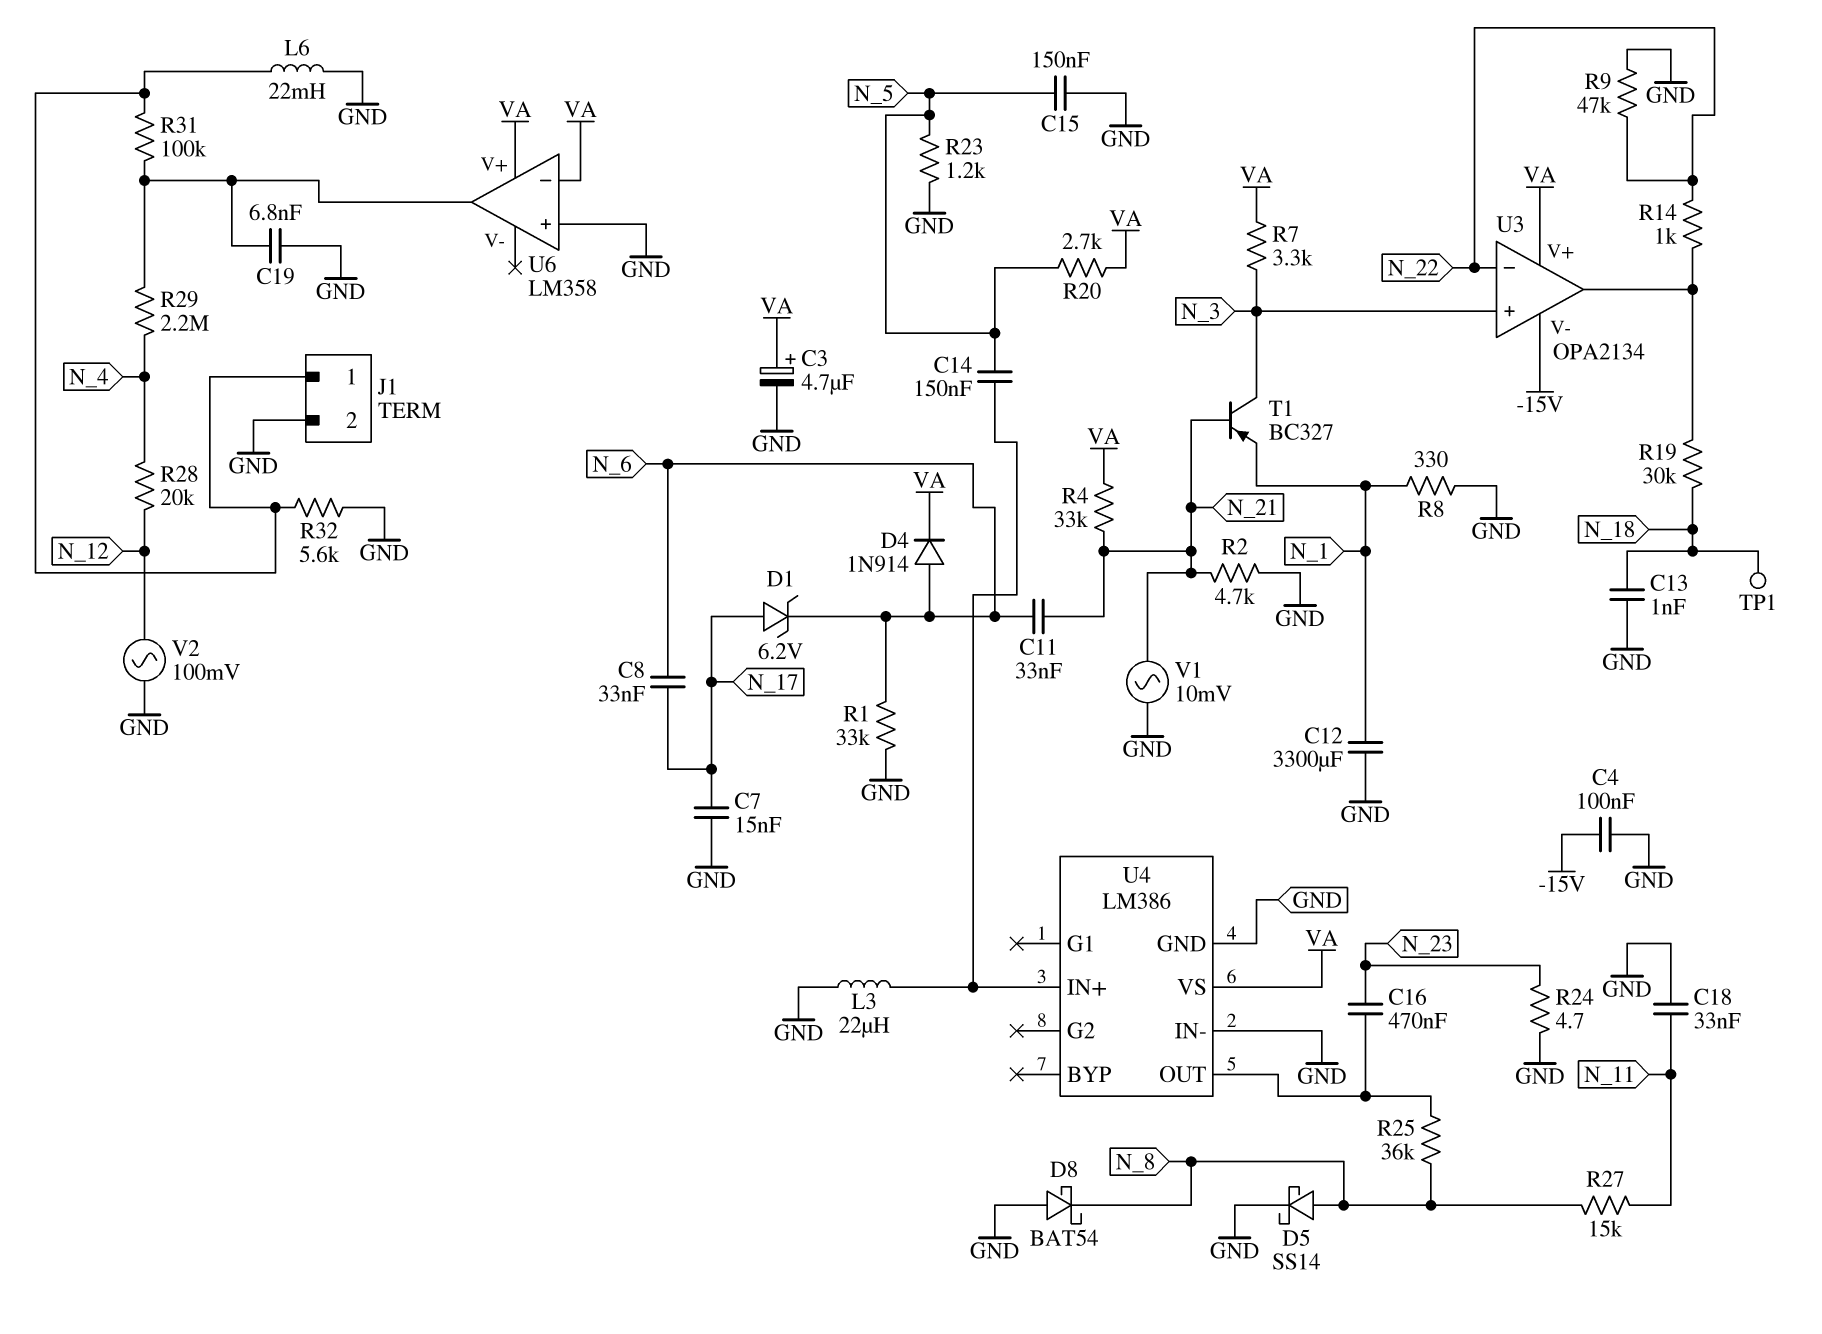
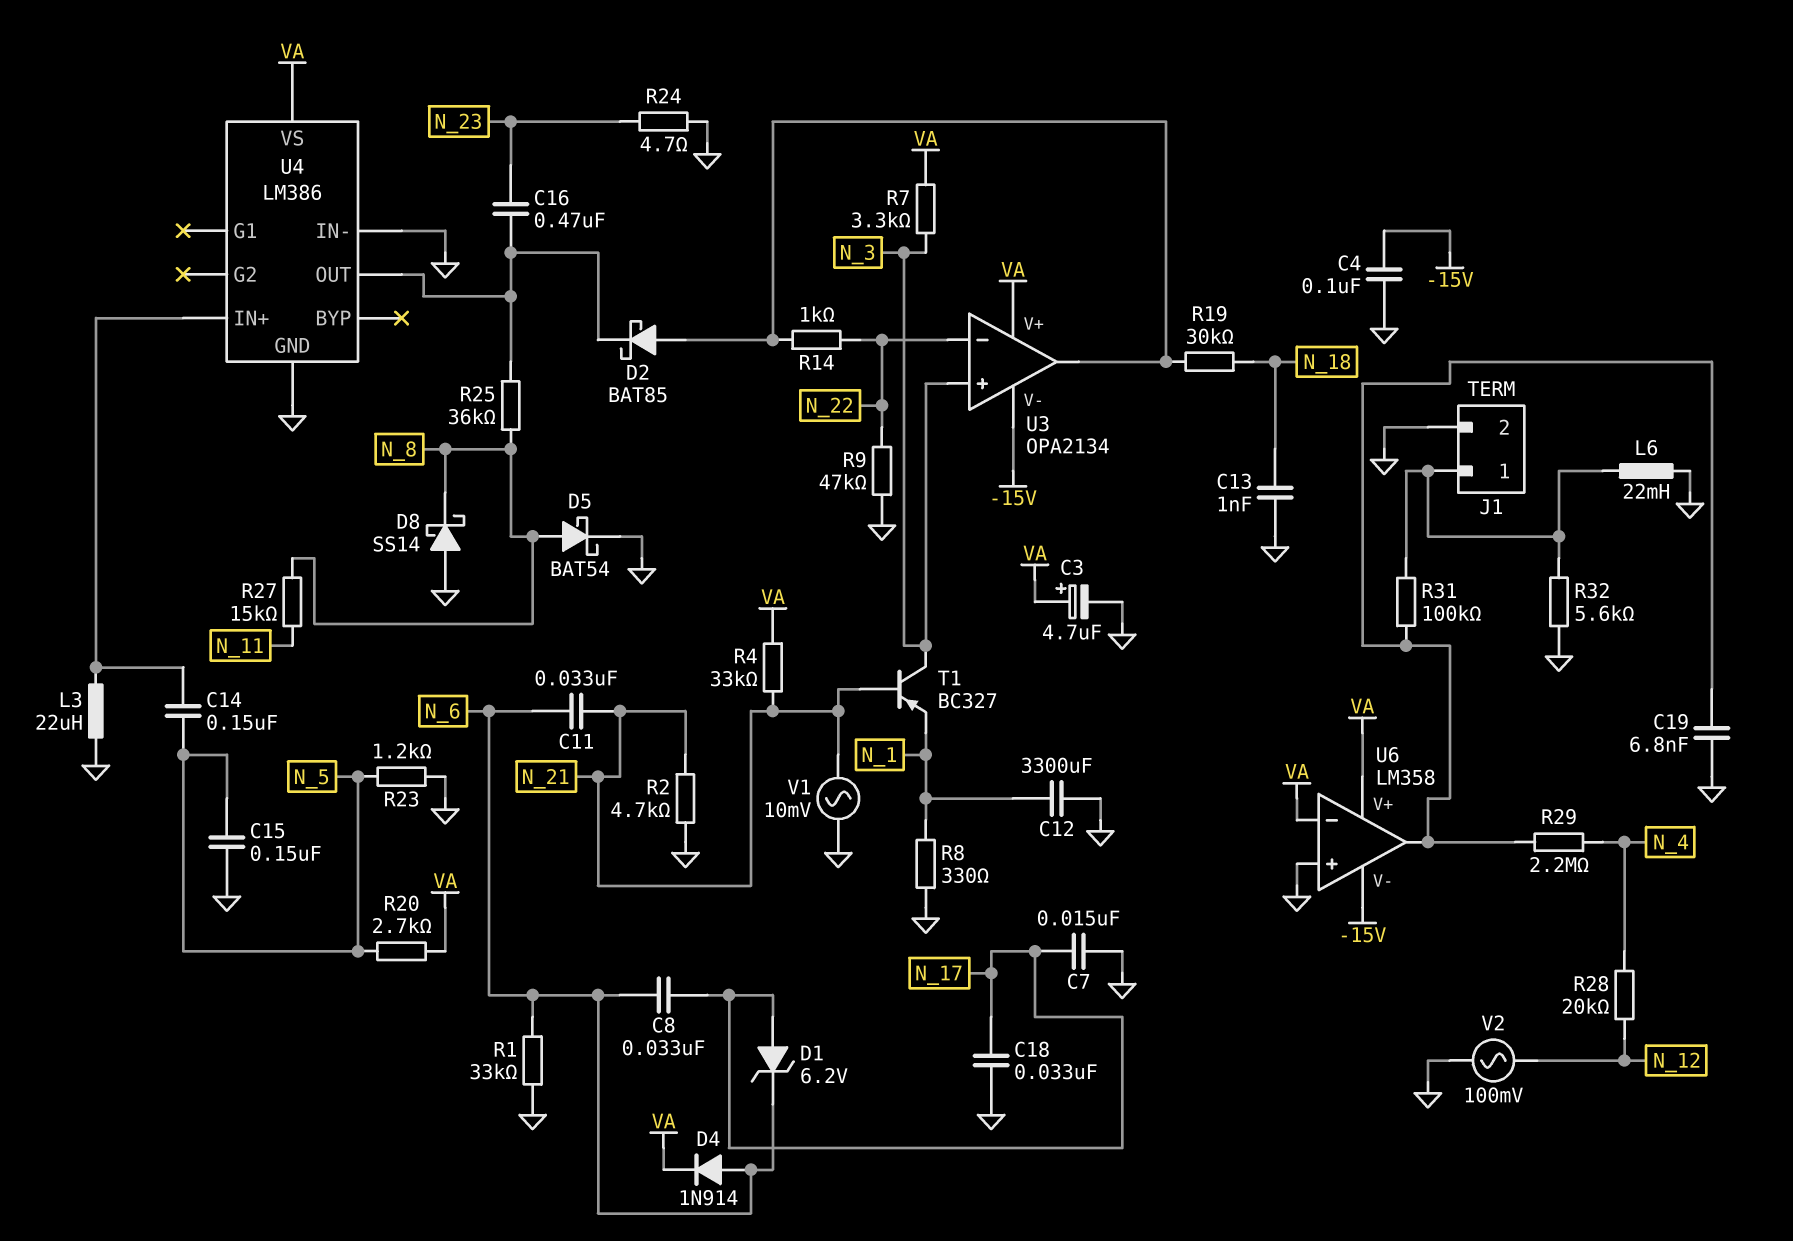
C18: 33nF (GND, N_11) -> 33nF (GND, N_17)
D2: none -> schottky BAT85 (A U3/out, K U4/OUT)
D5: schottky SS14 (A N_8, K GND) -> schottky BAT54 (A N_8, K GND)
D8: schottky BAT54 (A GND, K N_8) -> schottky SS14 (A GND, K N_8)
TP1: test point (N_18) -> none
U6 pin V-: none -> -15V

